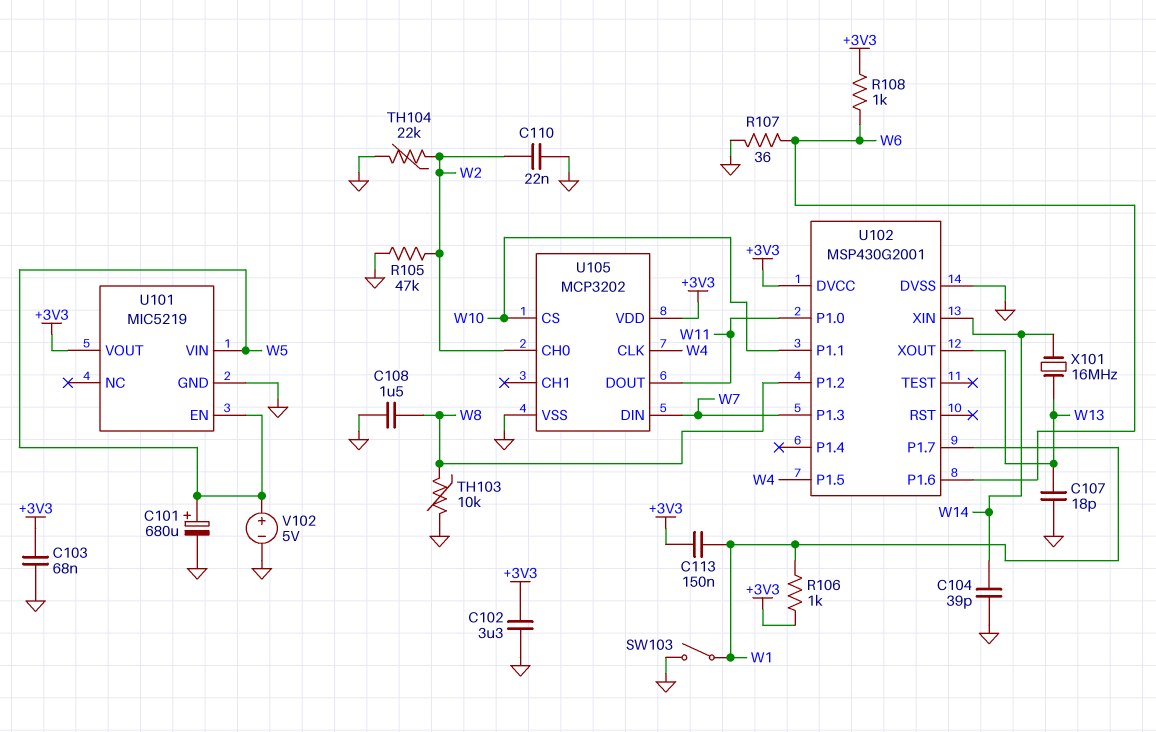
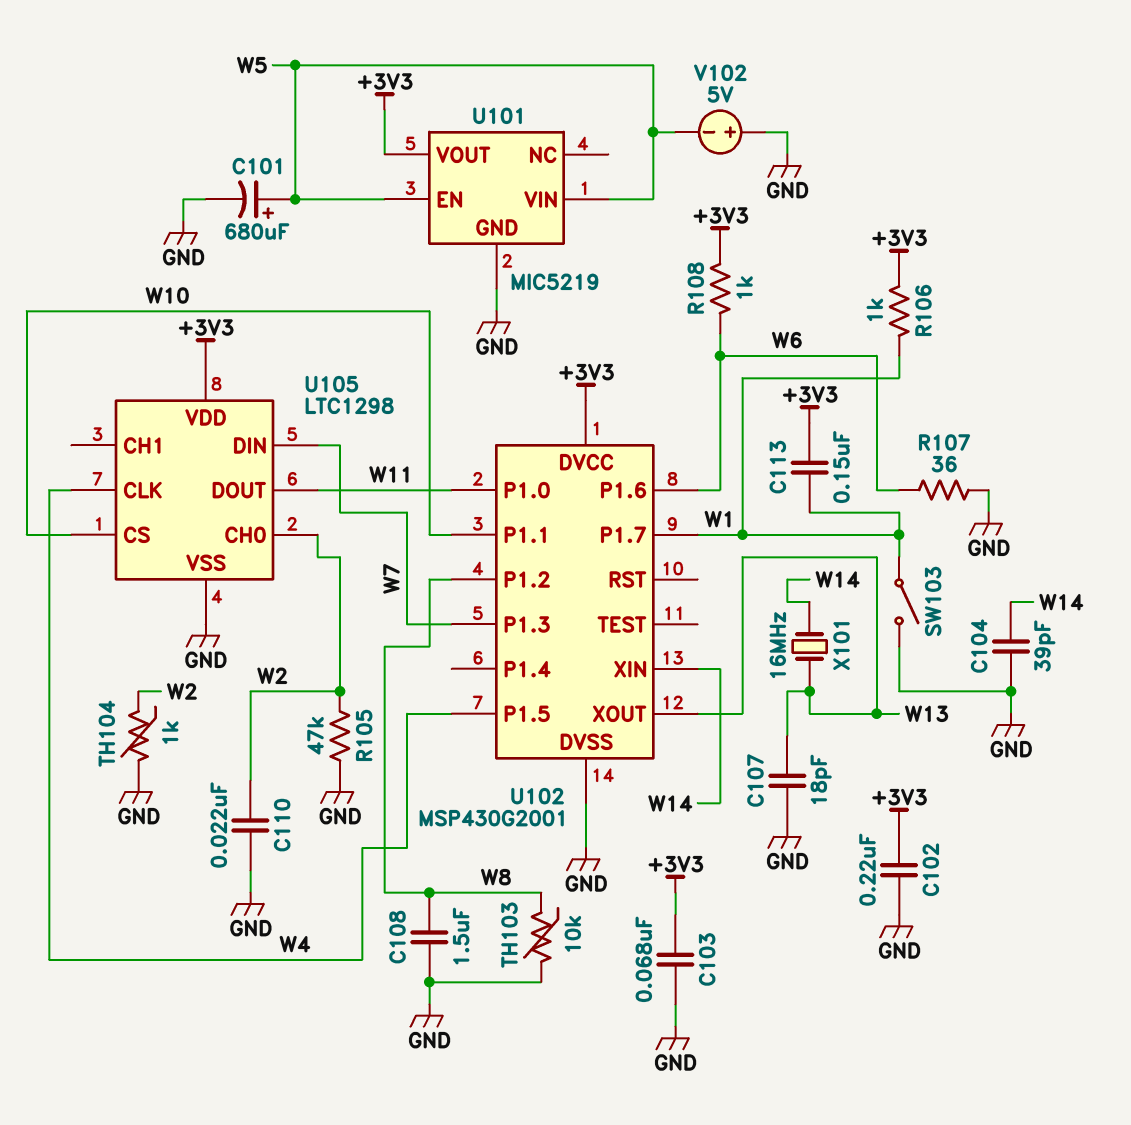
C102: 3.3uF (+3V3, GND) -> 220nF (+3V3, GND)
TH104: 22k (GND, W2) -> 1k (GND, W2)
U105: MCP3202 -> LTC1298
V102: 5V (plus W5, minus GND) -> 5V (plus GND, minus W5)

